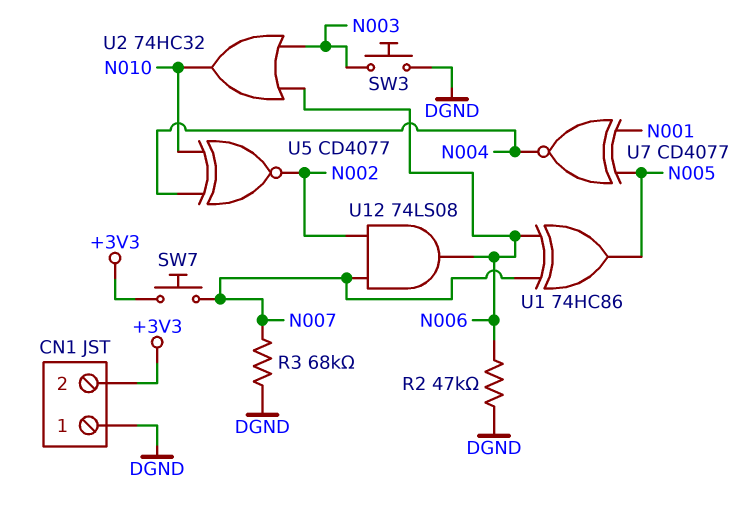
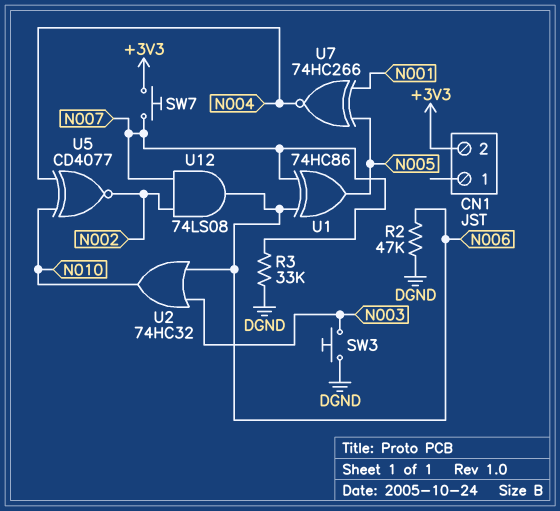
CN1 pin 1: DGND -> none
R3: 68k (DGND, N007) -> 33k (DGND, N007)
U7: XNOR CD4077 (in N001, in N005, out N004) -> XNOR 74HC266 (in N001, in N005, out N004)

